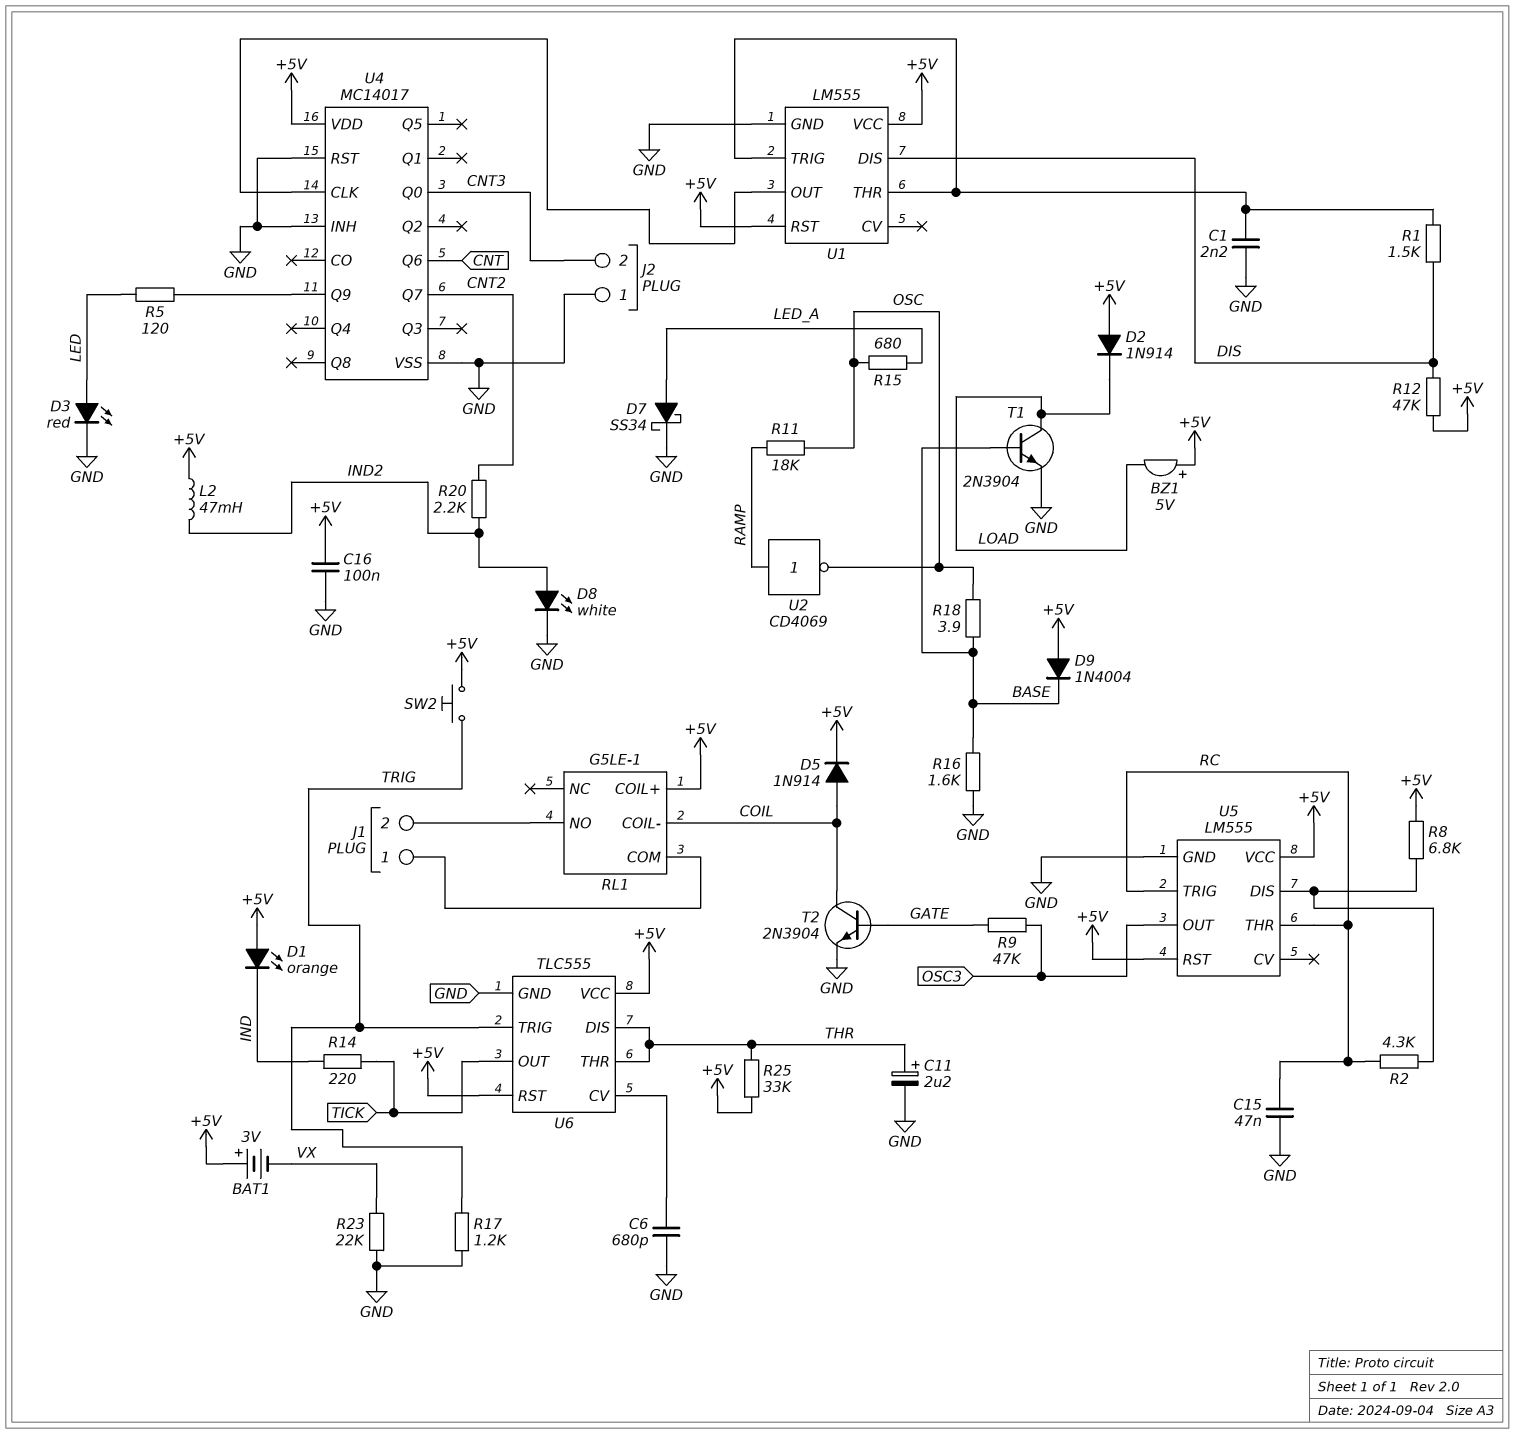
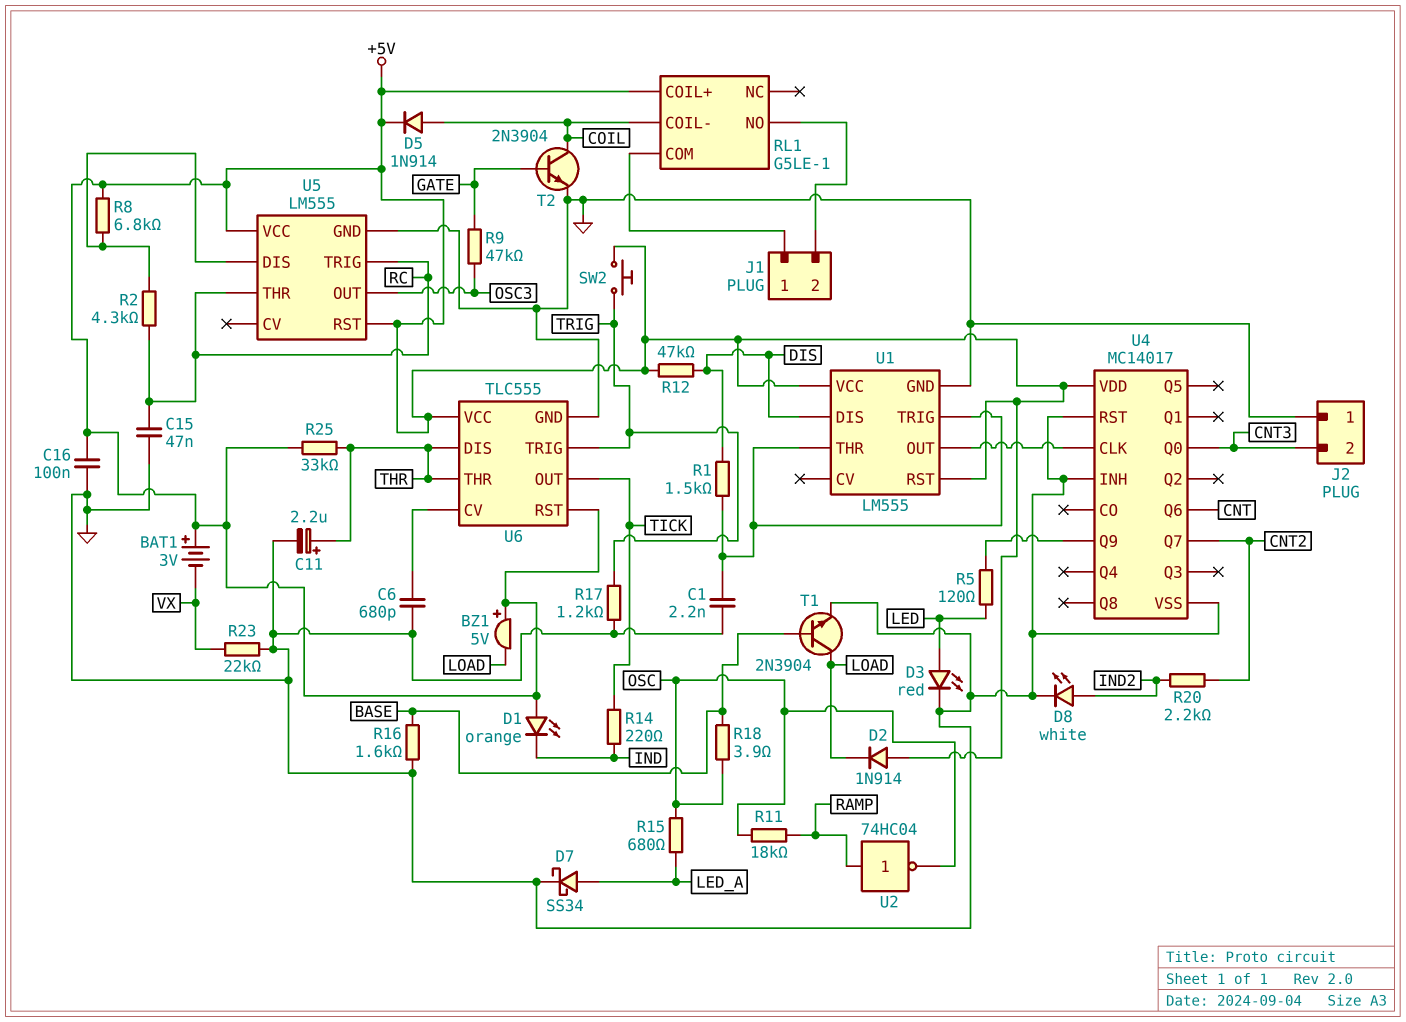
D9: diode 1N4004 (A +5V, K BASE) -> none
L2: 47mH (+5V, IND2) -> none
U2: NOT CD4069 (in RAMP, out OSC) -> NOT 74HC04 (in RAMP, out OSC)

